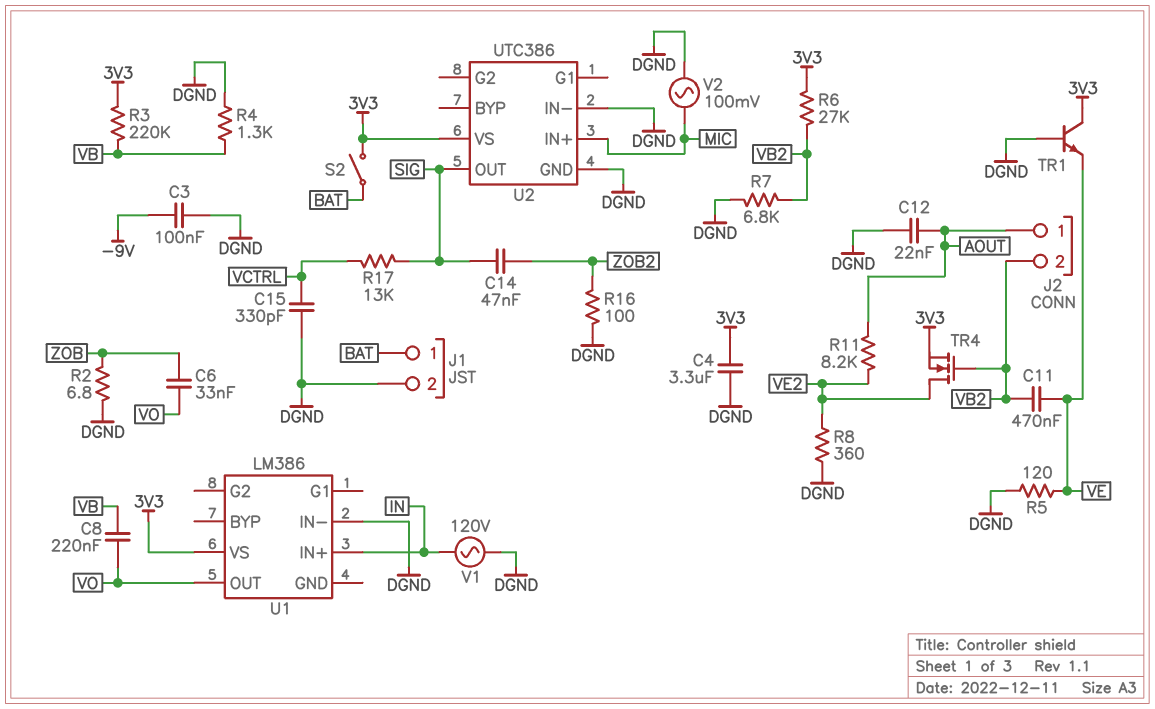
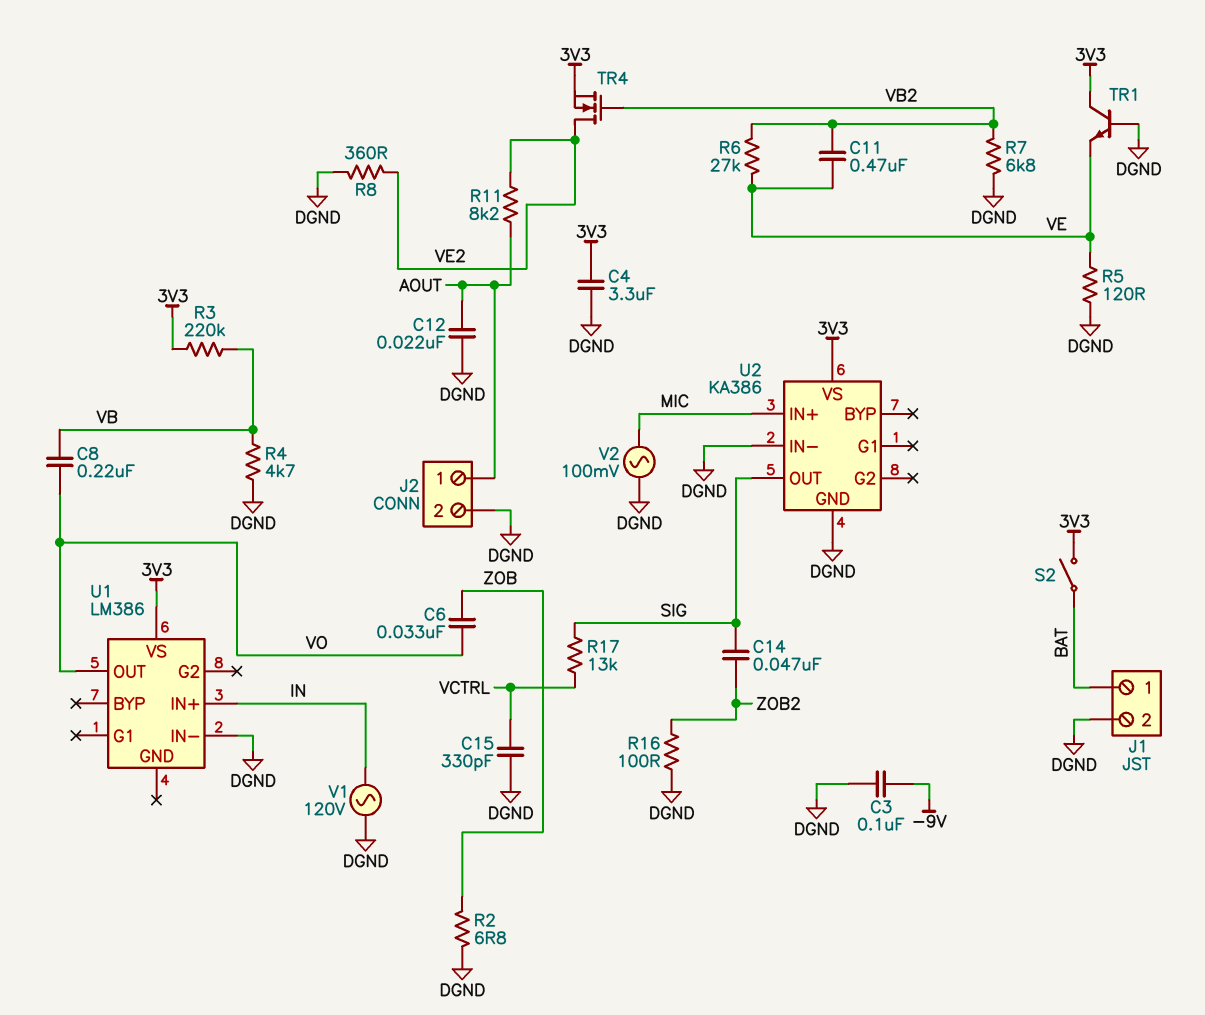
J2 pin 2: VB2 -> DGND
R4: 1.3k (DGND, VB) -> 4.7k (DGND, VB)
R6: 27k (3V3, VB2) -> 27k (VB2, VE)
U2: UTC386 -> KA386

